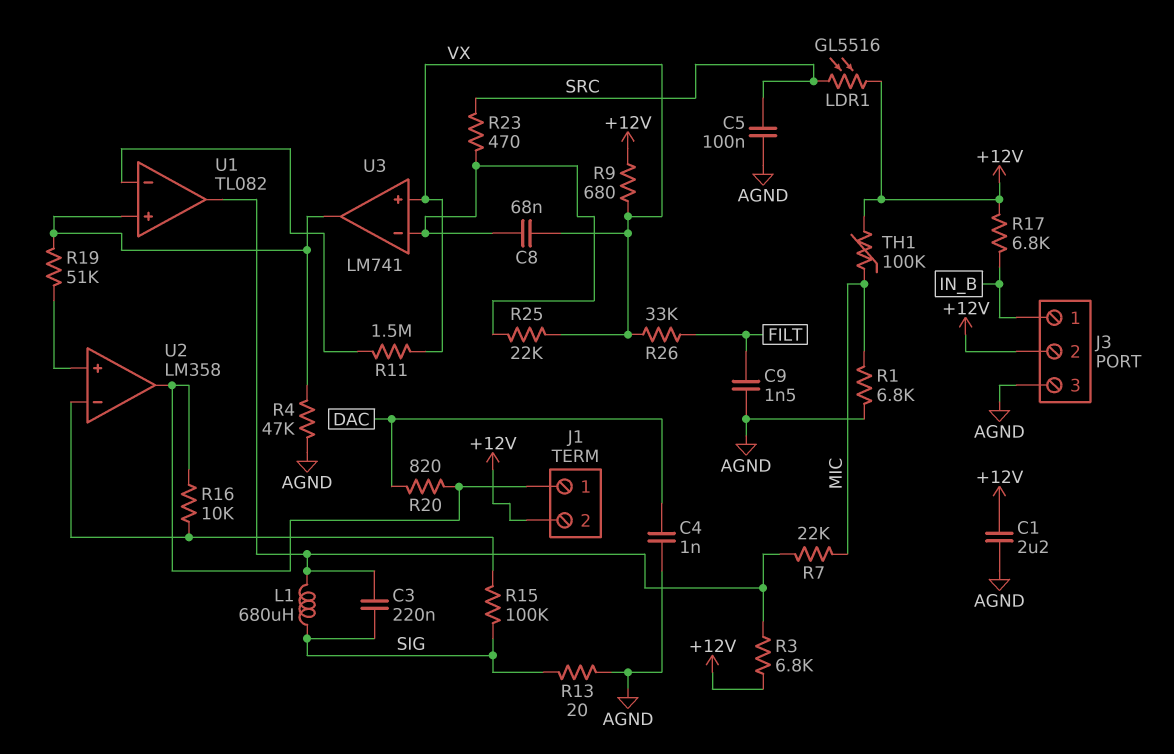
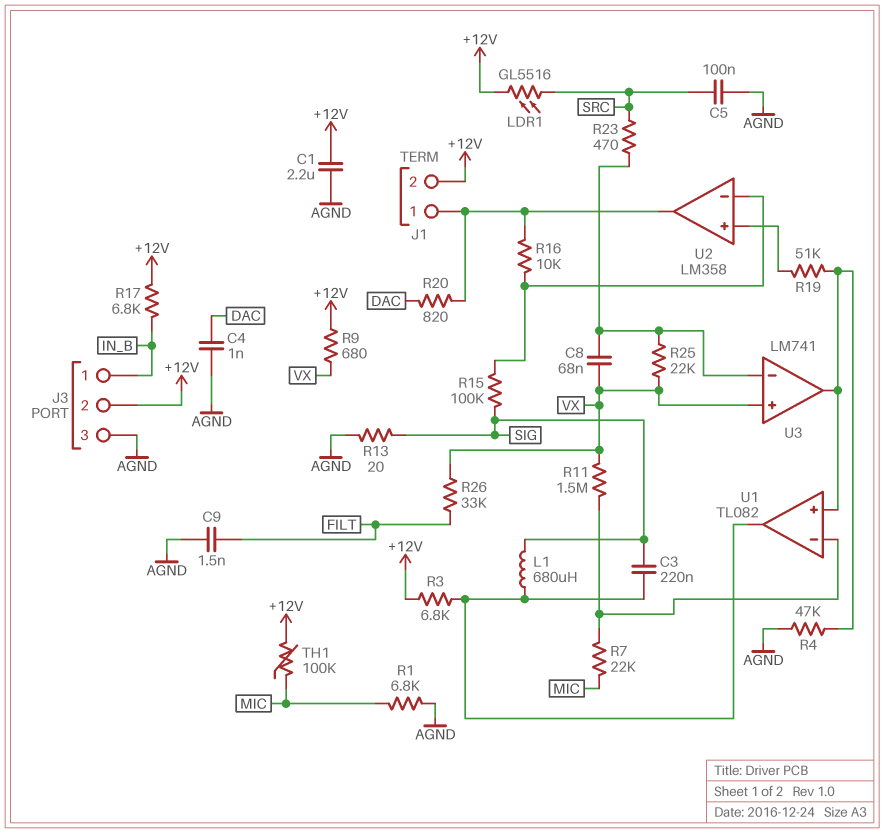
R7: 22k (MIC, U1/out) -> 22k (MIC, U1/in-)

